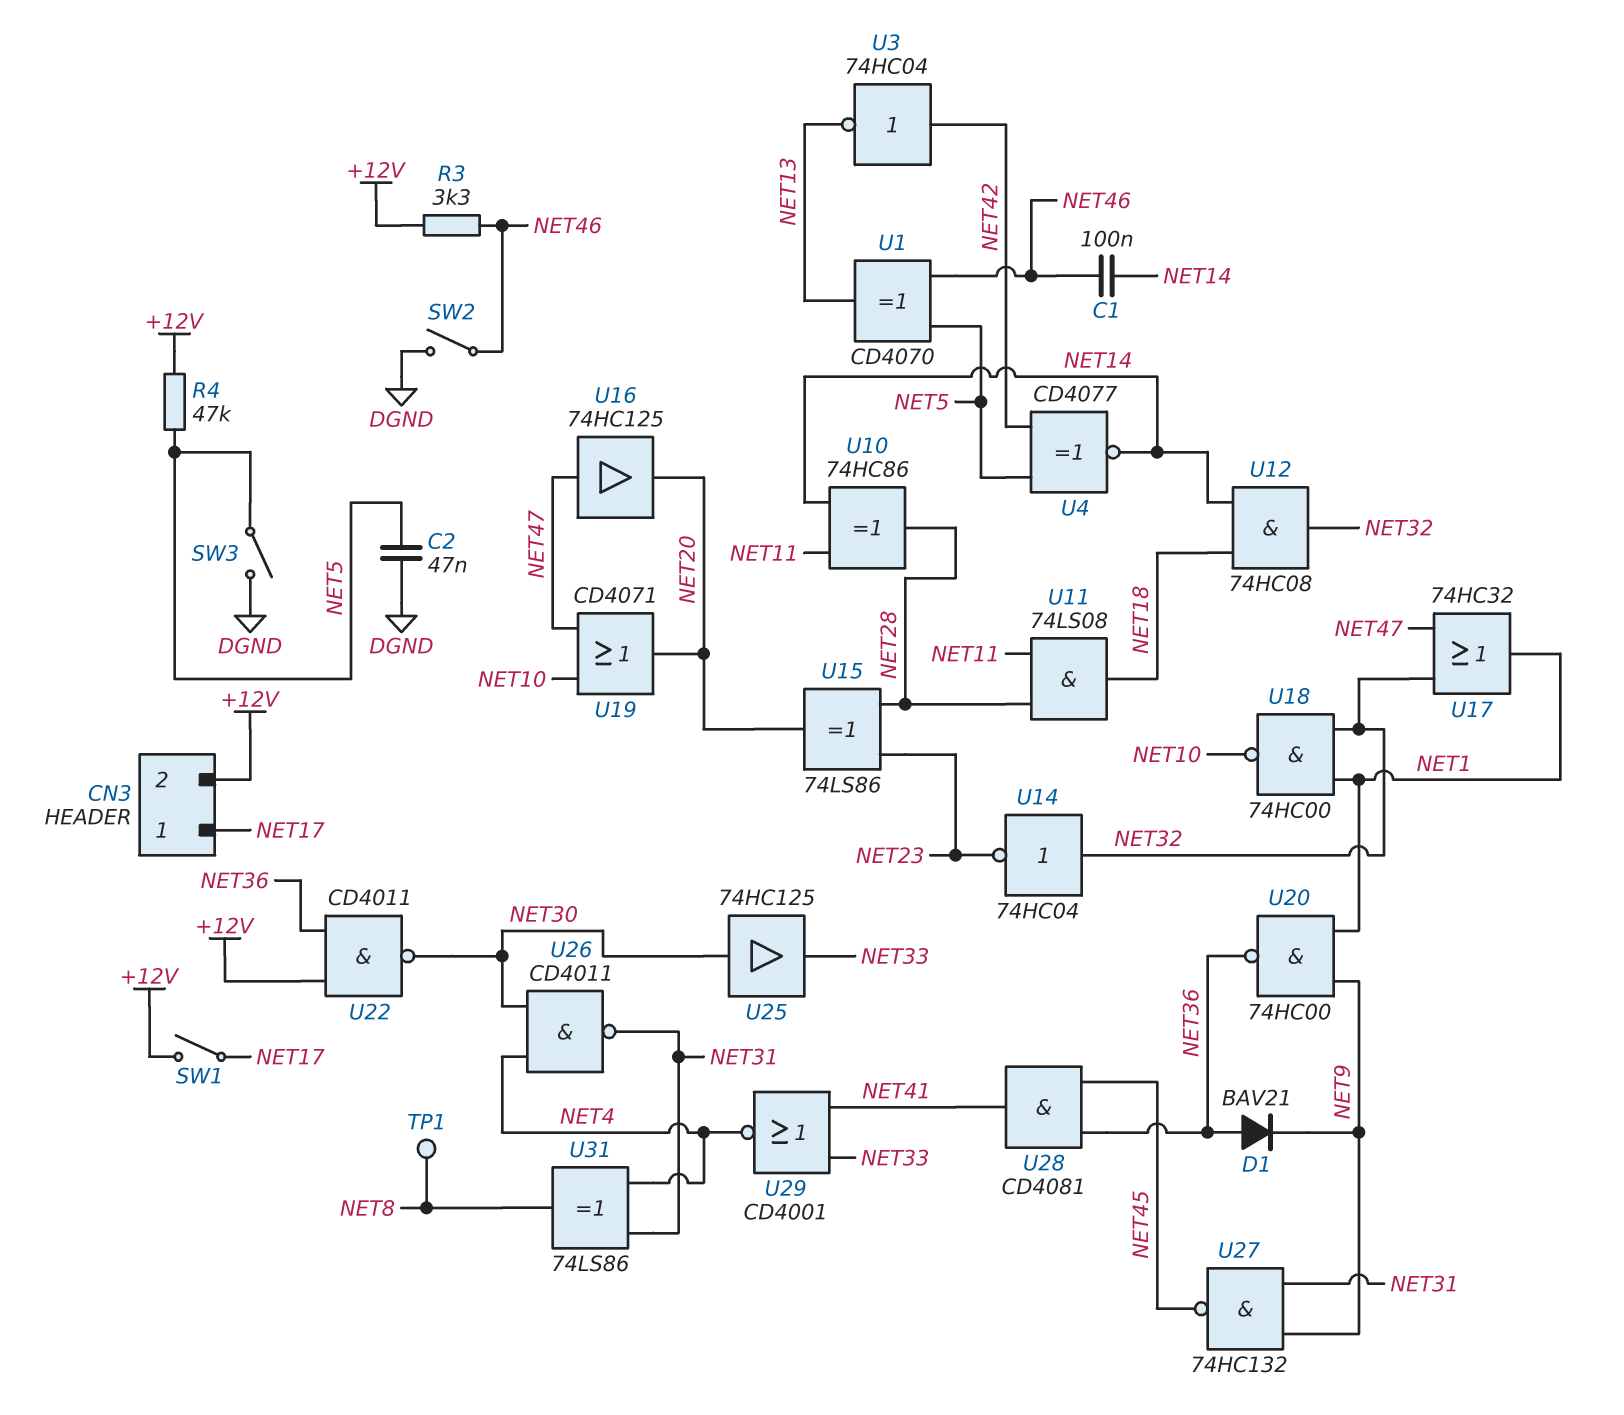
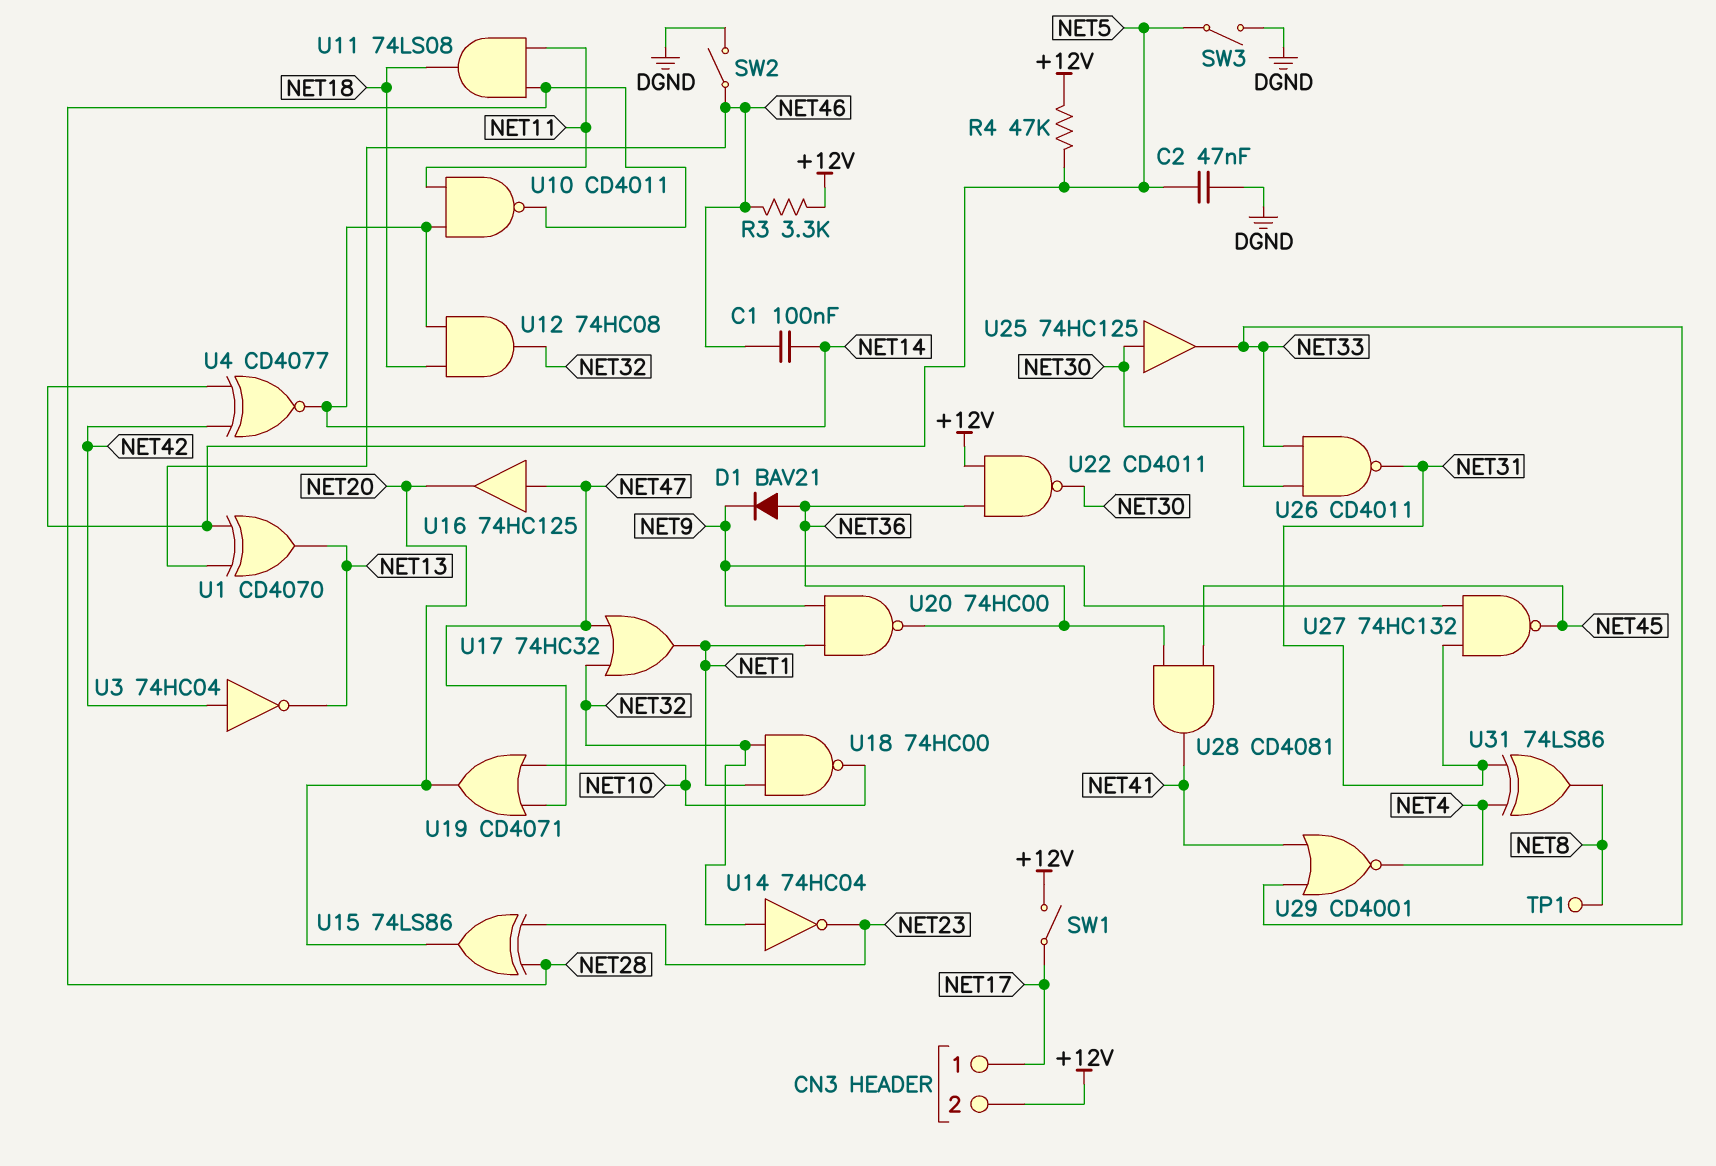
U10: XOR 74HC86 (in NET11, in NET14, out NET28) -> NAND CD4011 (in NET11, in NET14, out NET28)
U26: NAND CD4011 (in NET4, in NET30, out NET31) -> NAND CD4011 (in NET30, in NET33, out NET31)

